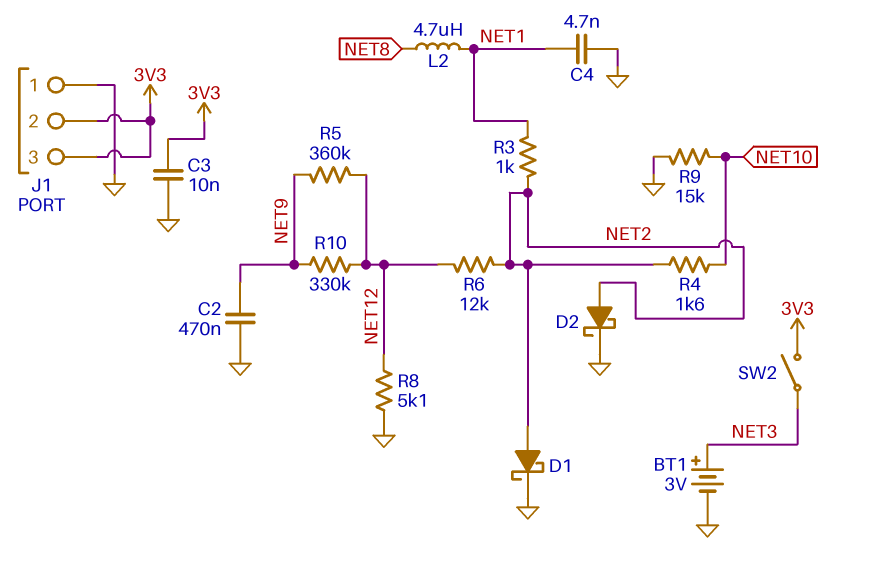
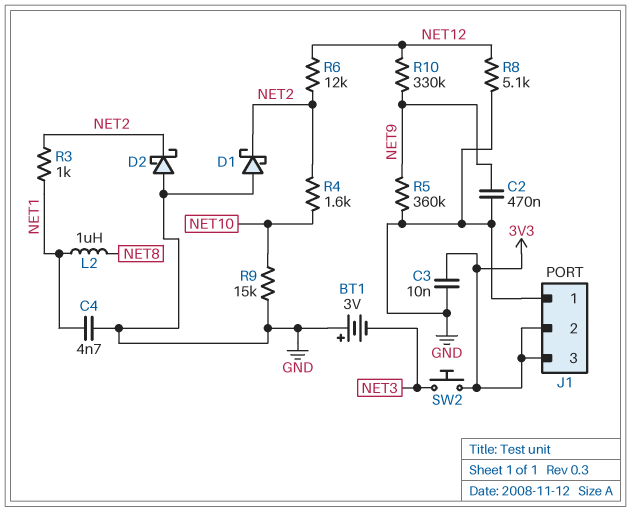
BT1: 3V (plus NET3, minus GND) -> 3V (plus GND, minus NET3)
D1: schottky (A NET2, K GND) -> schottky (A GND, K NET2)
D2: schottky (A NET2, K GND) -> schottky (A GND, K NET2)
L2: 4.7uH (NET1, NET8) -> 1uH (NET1, NET8)
R5: 360k (NET9, NET12) -> 360k (GND, NET9)
SW2: switch (3V3, NET3) -> button (3V3, NET3)

